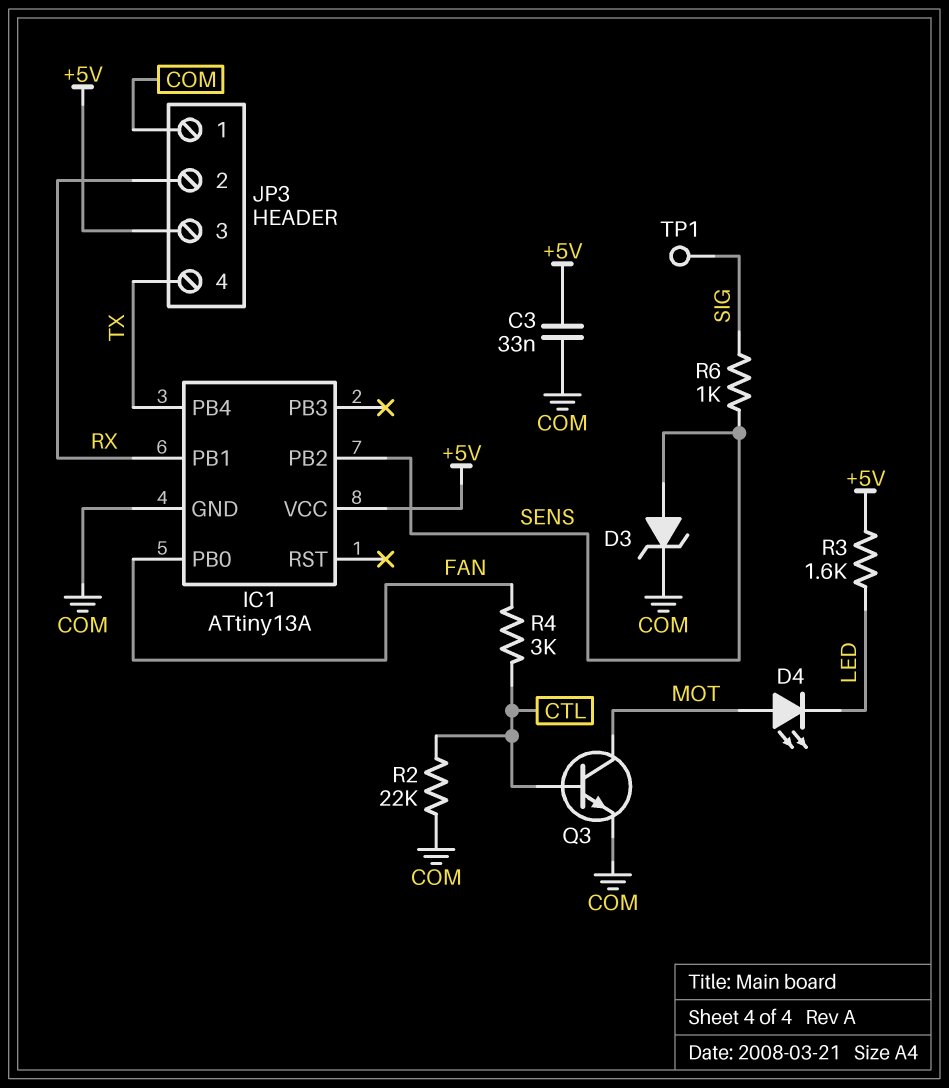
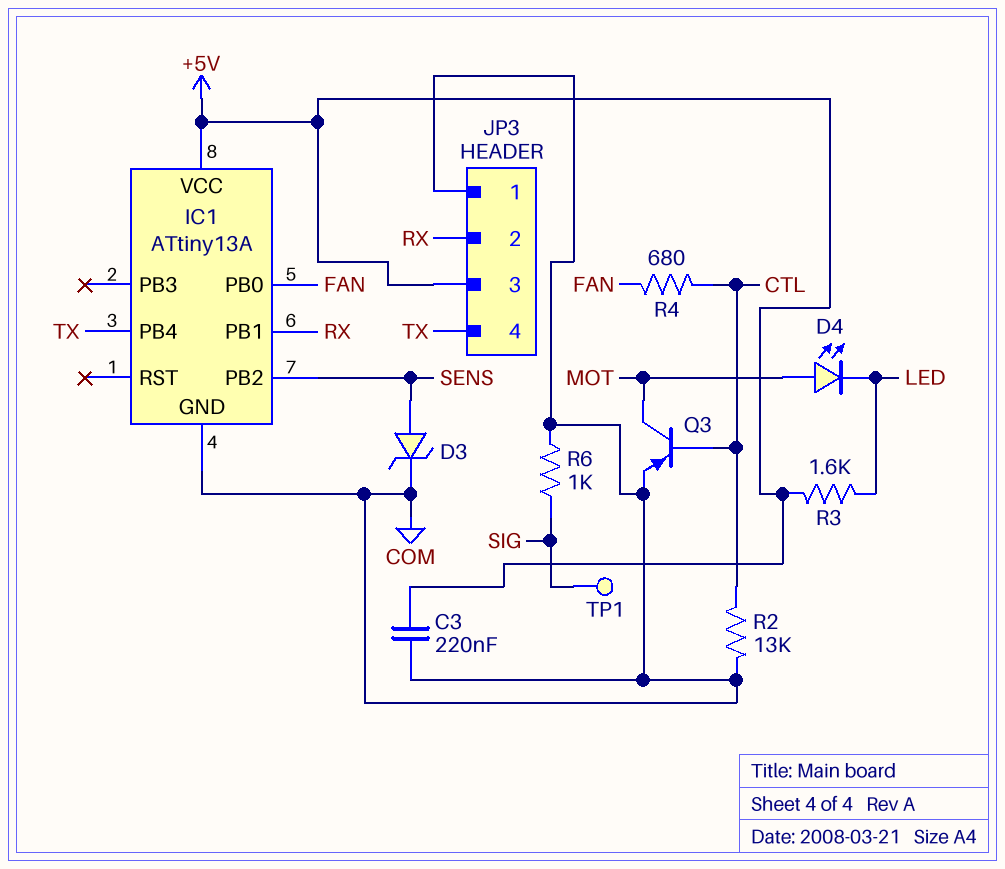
C3: 33nF (+5V, COM) -> 220nF (+5V, COM)
Q3: NPN (B CTL, C MOT, E COM) -> PNP (B CTL, C MOT, E COM)
R2: 22k (COM, CTL) -> 13k (COM, CTL)
R4: 3k (CTL, FAN) -> 680 (CTL, FAN)
R6: 1k (SENS, SIG) -> 1k (COM, SIG)

